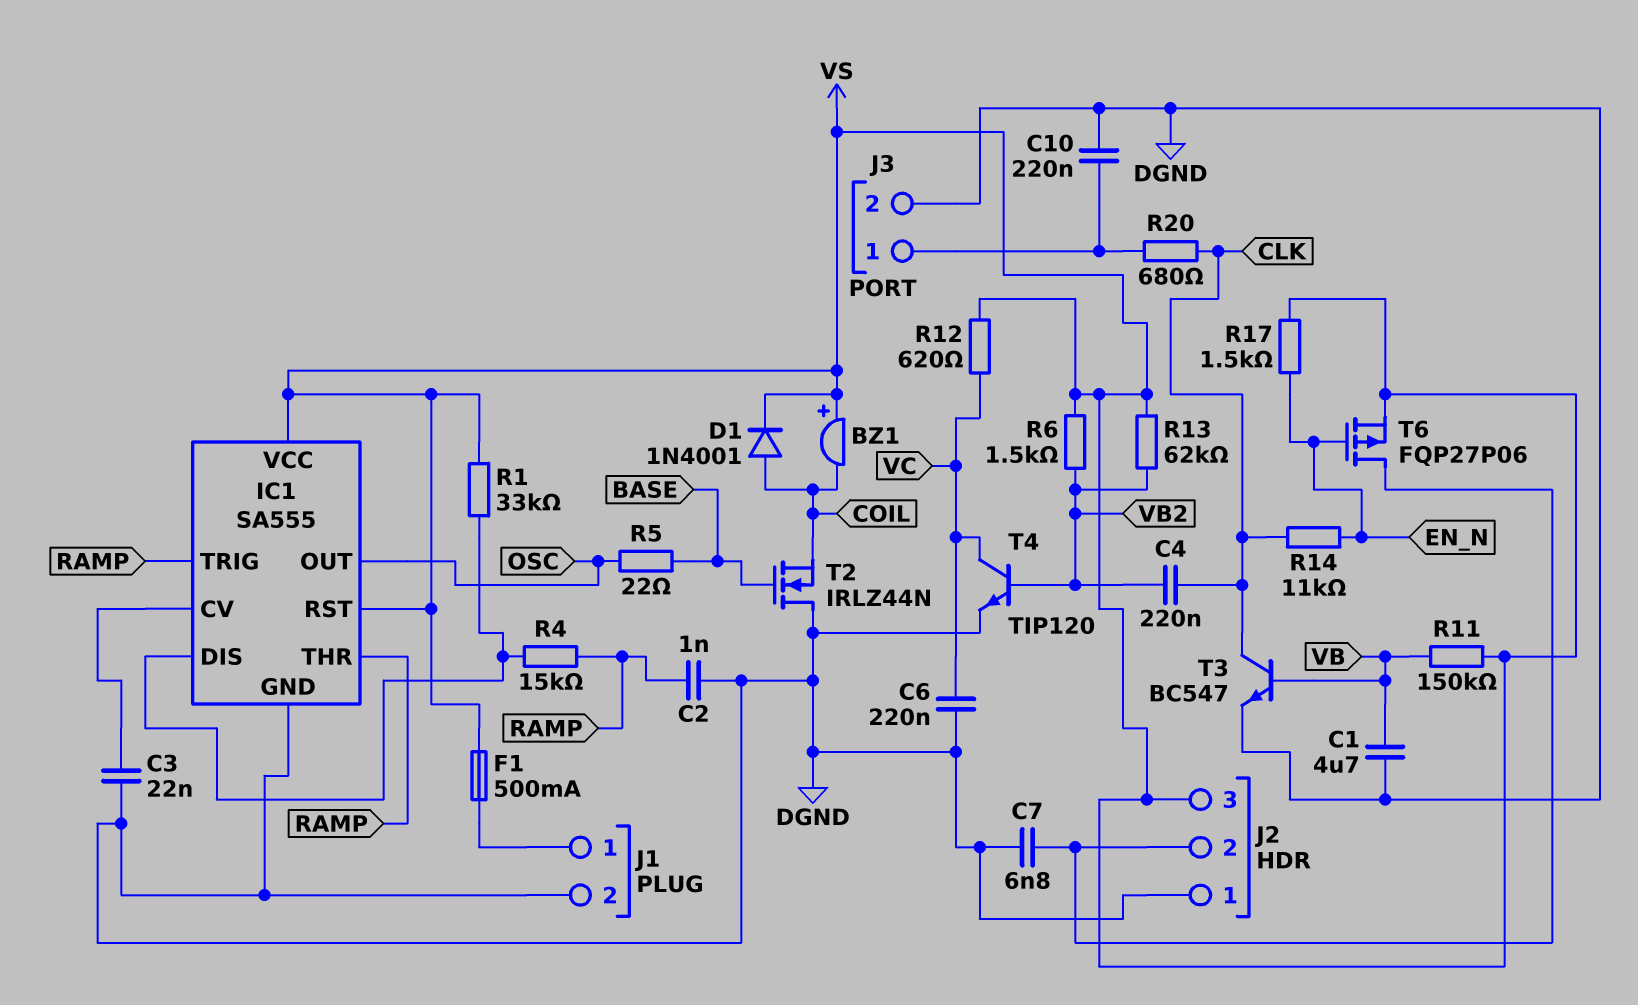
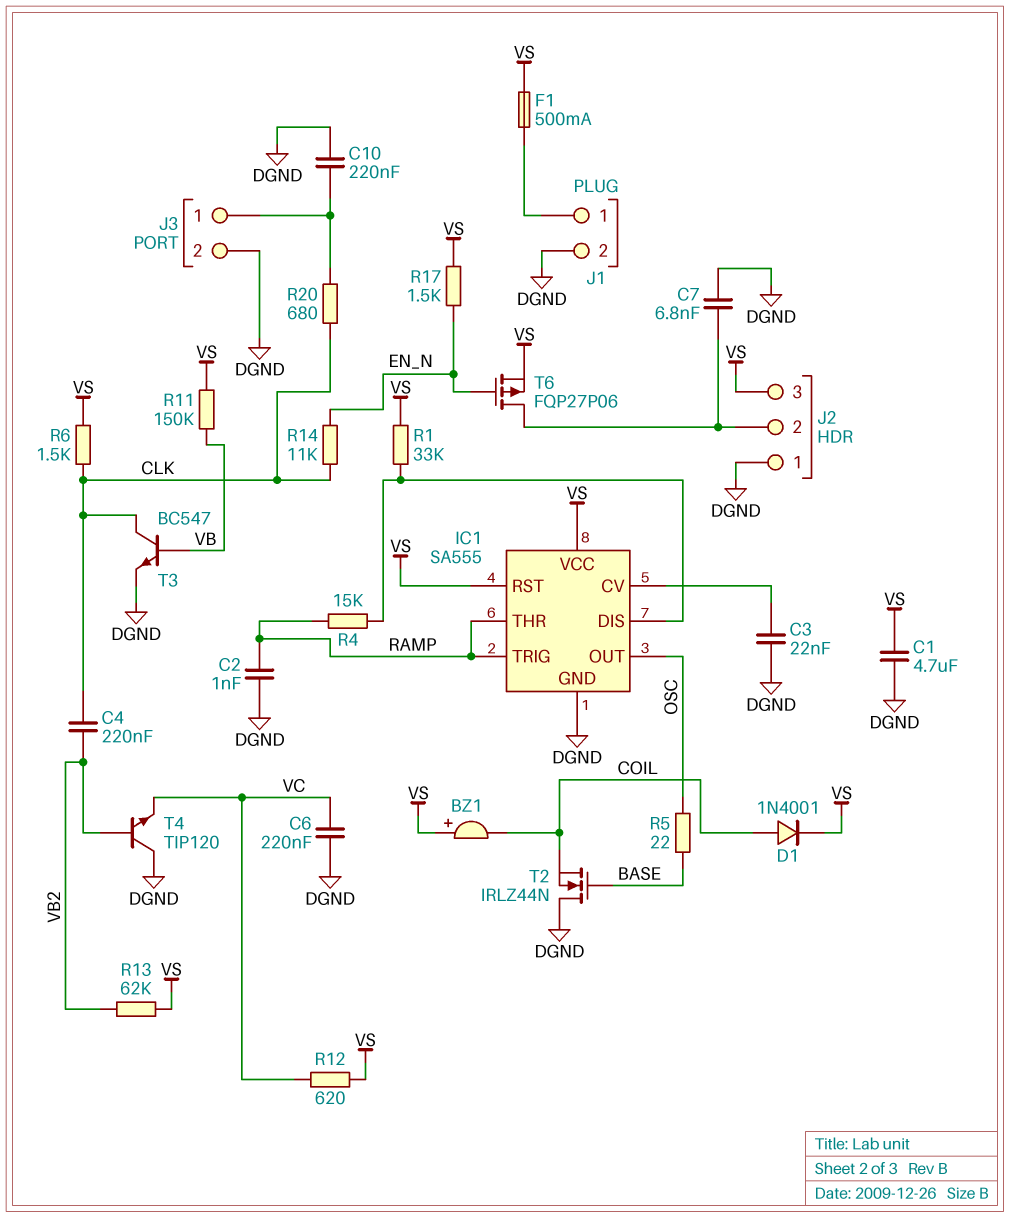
C1: 4.7uF (DGND, VB) -> 4.7uF (DGND, VS)
R6: 1.5k (VB2, VS) -> 1.5k (CLK, VS)
T4: NPN TIP120 (B VB2, C VC, E DGND) -> NPN TIP120 (B VB2, C DGND, E VC)

